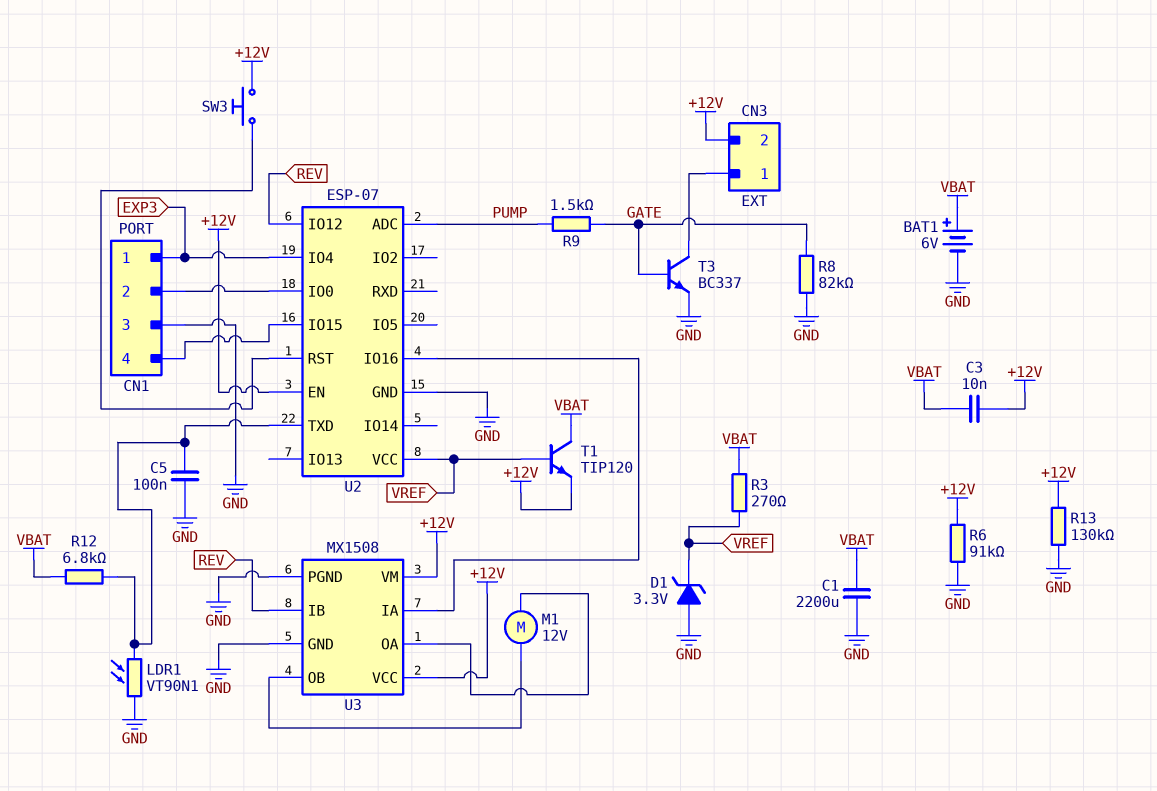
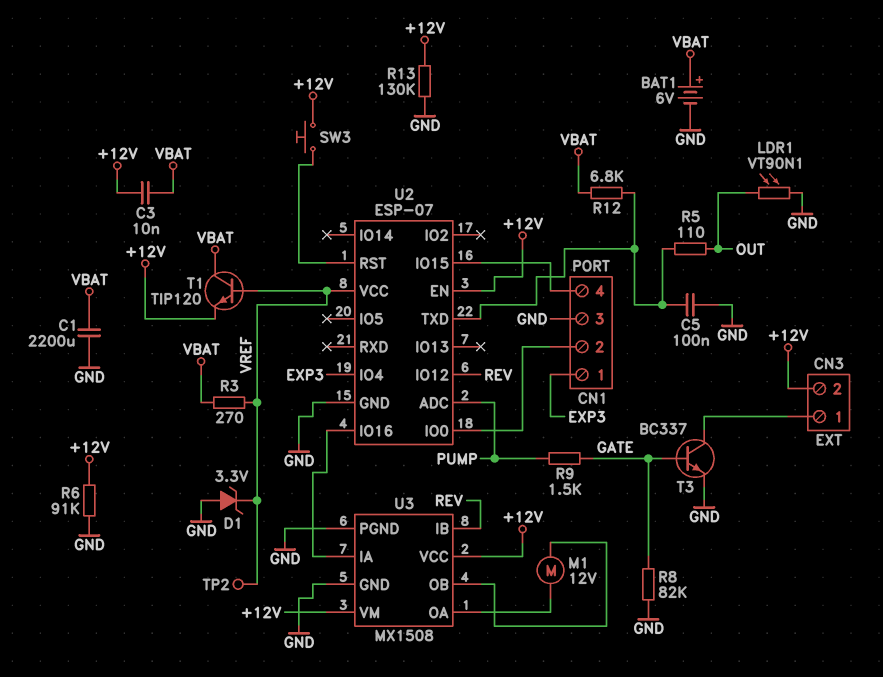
LDR1: VT90N1 (GND, U2/TXD) -> VT90N1 (GND, OUT)
R5: none -> 110 (OUT, U2/TXD)
TP2: none -> test point (VREF)

